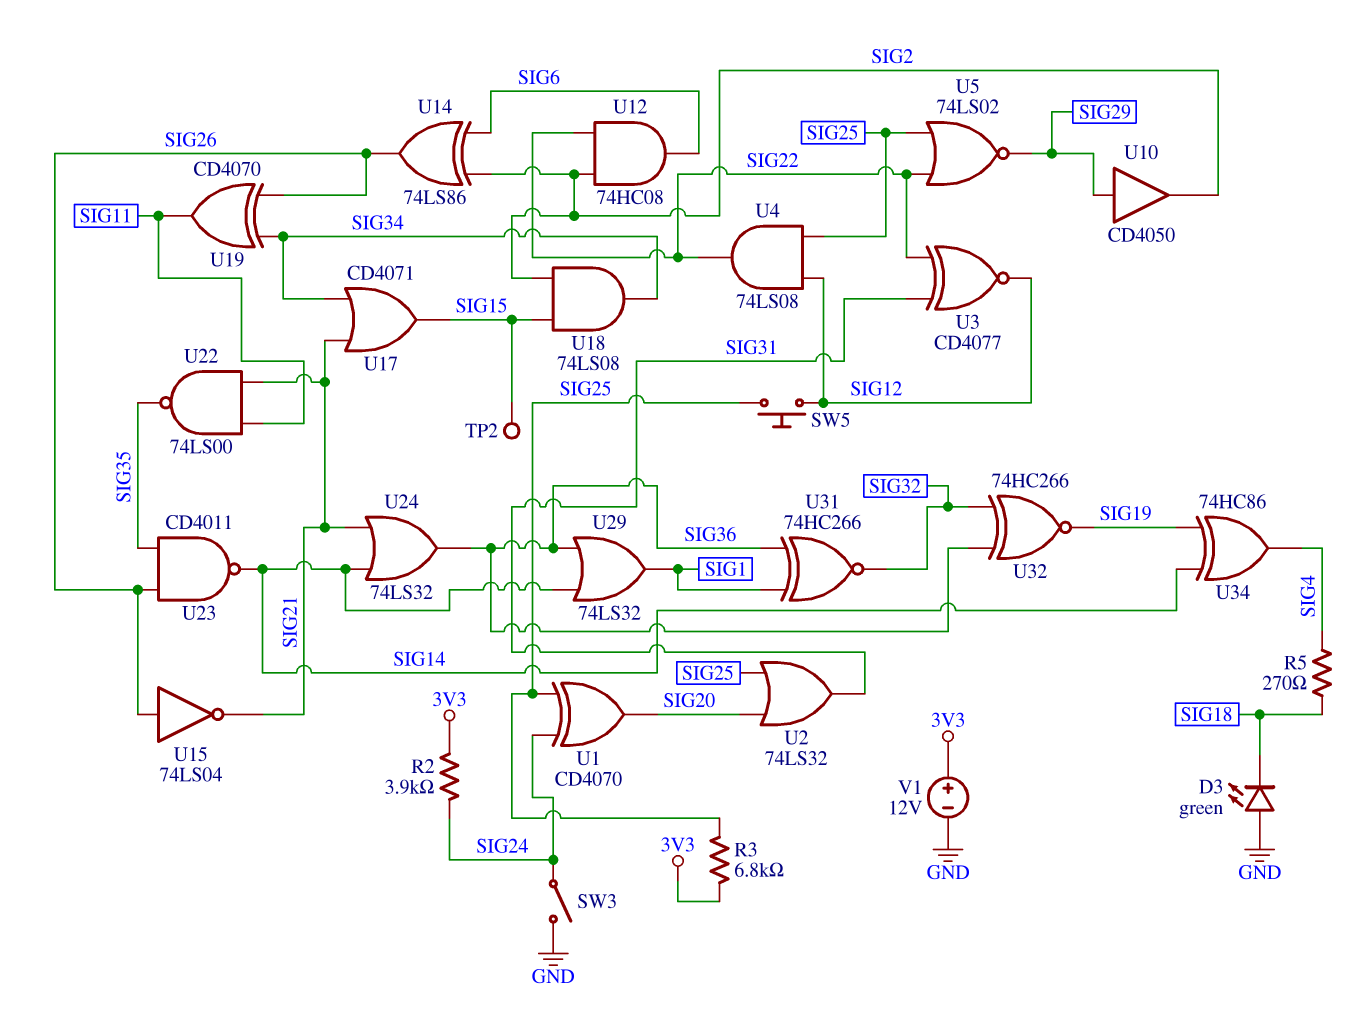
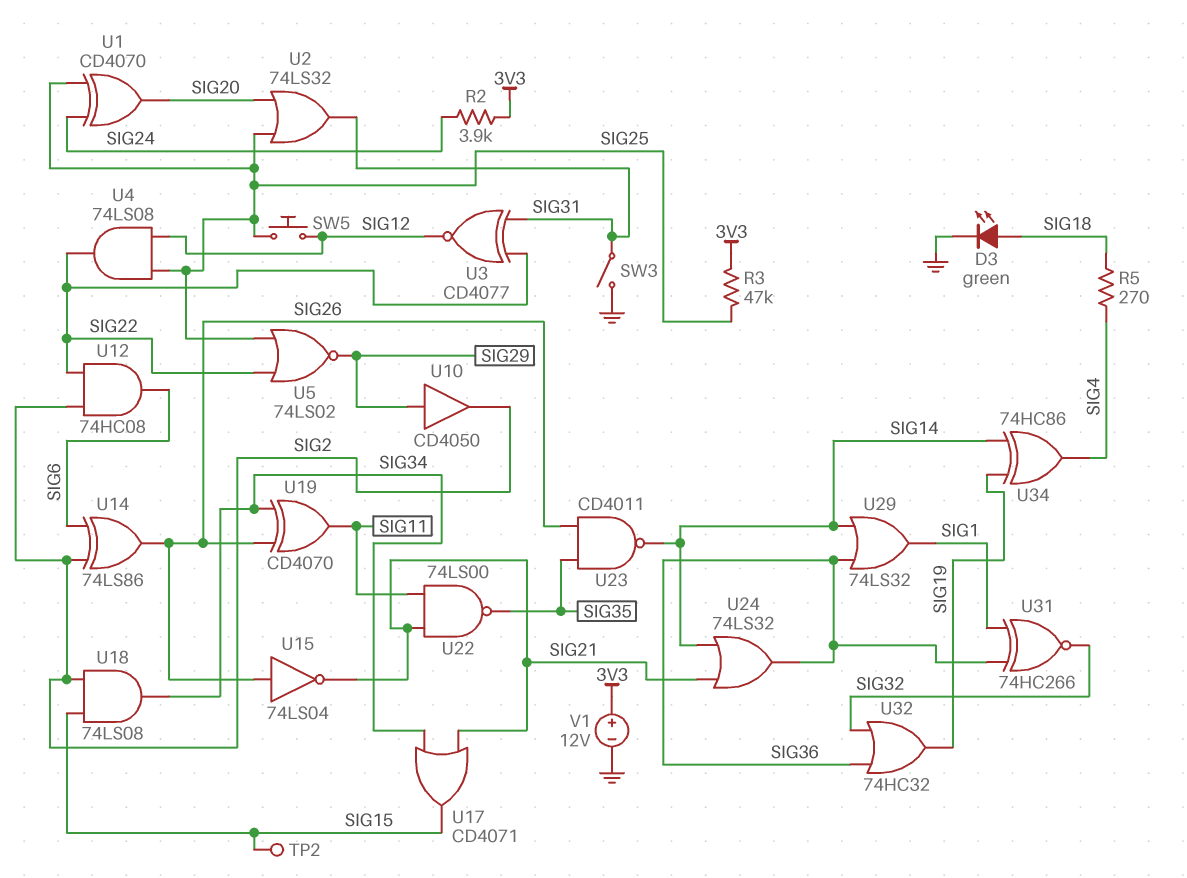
D3: LED green (A GND, K SIG18) -> LED green (A SIG18, K GND)
R3: 6.8k (3V3, SIG25) -> 47k (3V3, SIG25)
SW3: switch (GND, SIG24) -> switch (GND, SIG31)
U32: XNOR 74HC266 (in SIG32, in SIG36, out SIG19) -> OR 74HC32 (in SIG32, in SIG36, out SIG19)

